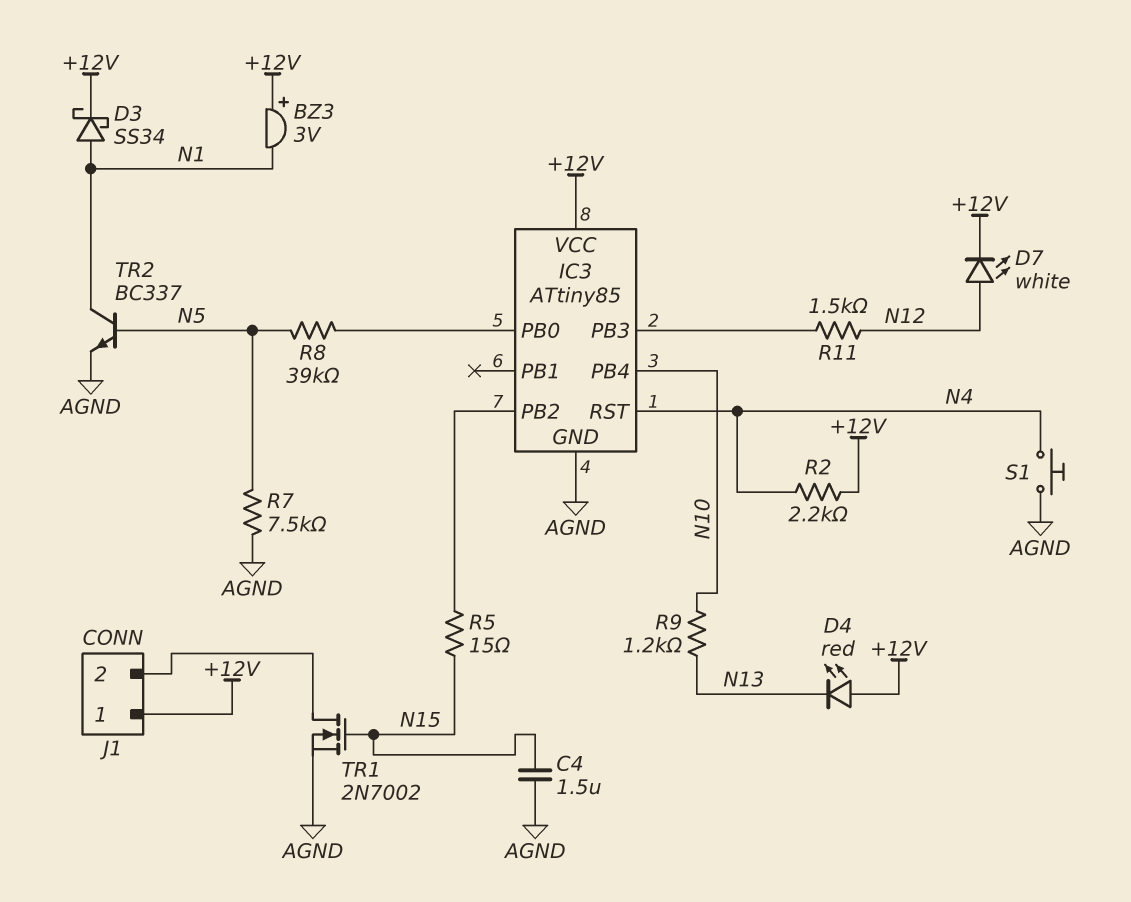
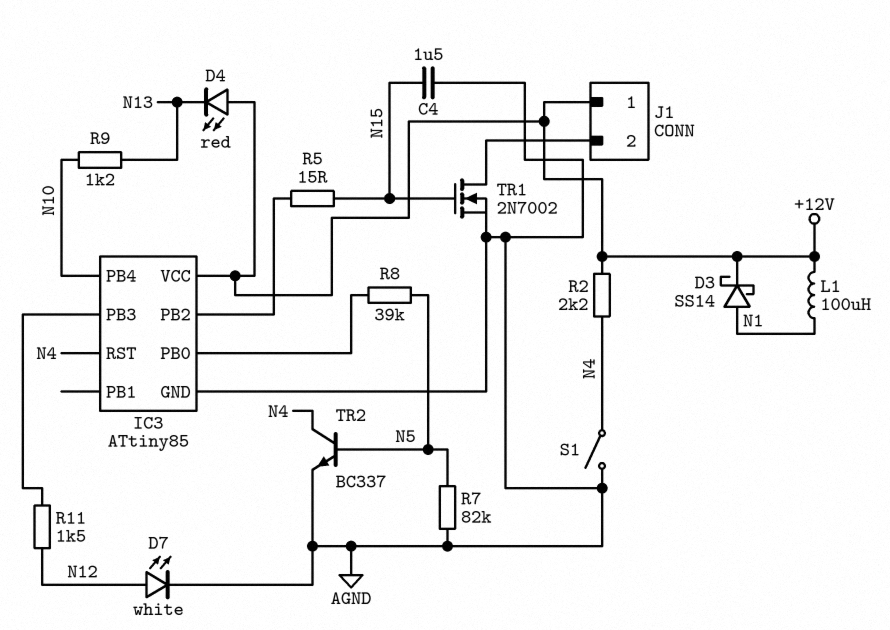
BZ3: buzzer 3V (plus +12V, minus N1) -> none
D3: schottky SS34 (A N1, K +12V) -> schottky SS14 (A N1, K +12V)
D7: LED white (A N12, K +12V) -> LED white (A N12, K AGND)
L1: none -> 100uH (+12V, N1)
R7: 7.5k (AGND, N5) -> 82k (AGND, N5)
S1: button (AGND, N4) -> switch (AGND, N4)
TR2: NPN BC337 (B N5, C N1, E AGND) -> NPN BC337 (B N5, C N4, E AGND)

